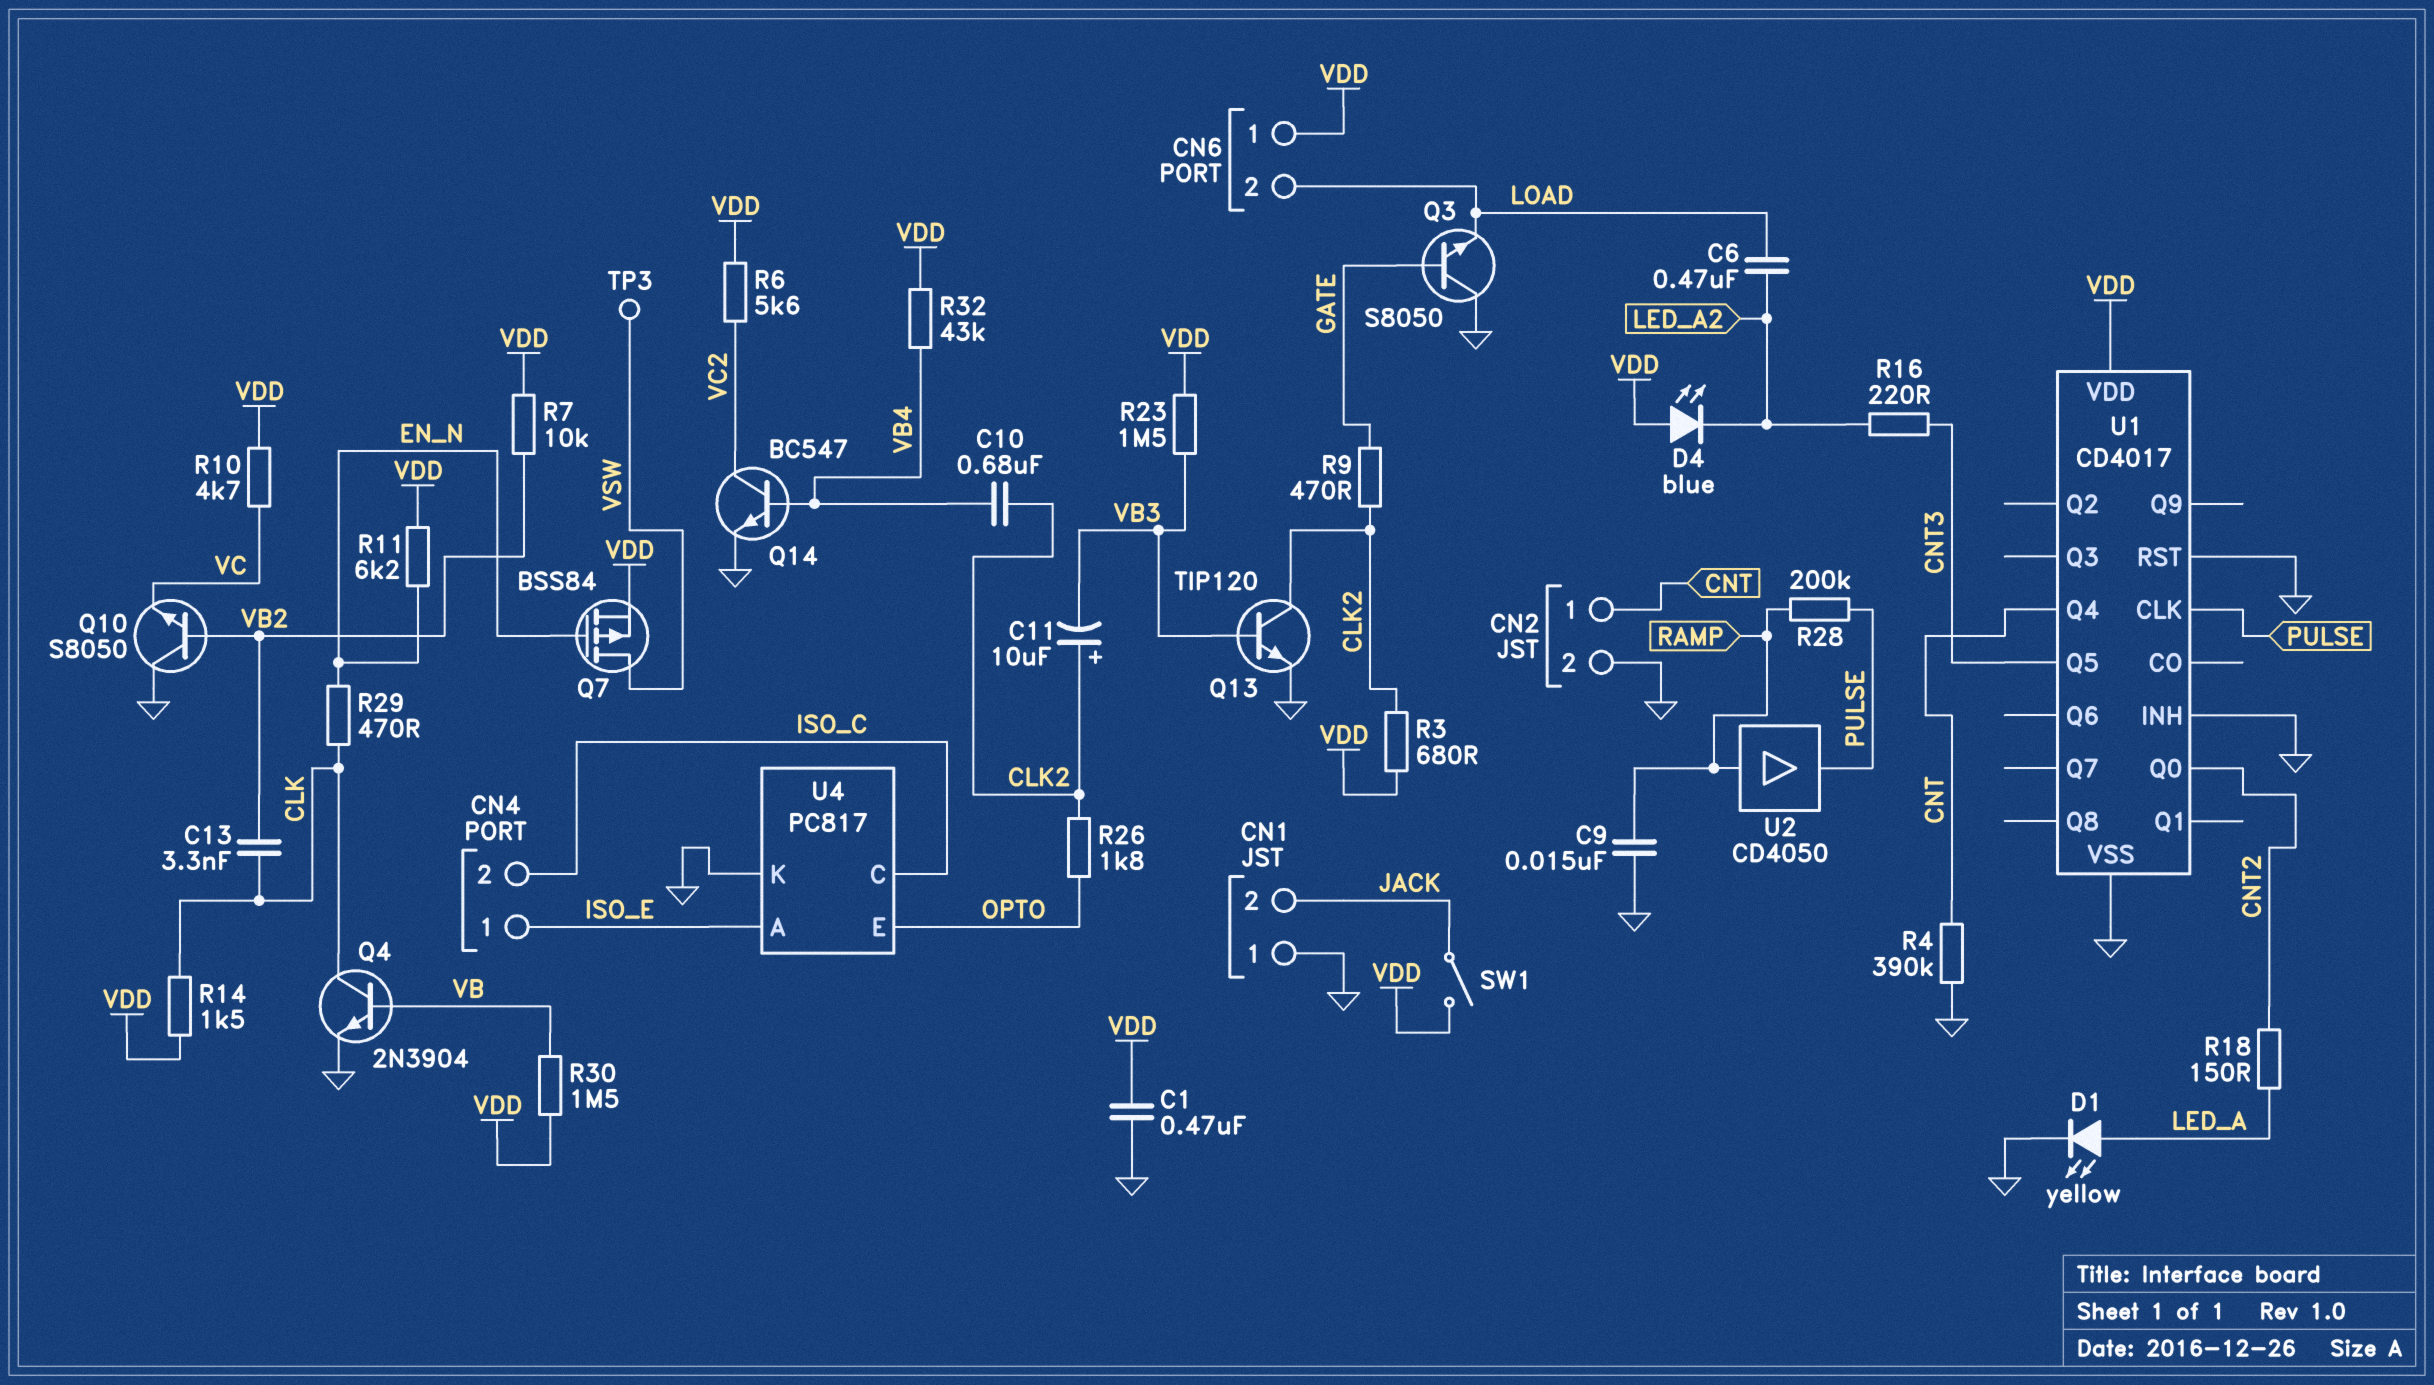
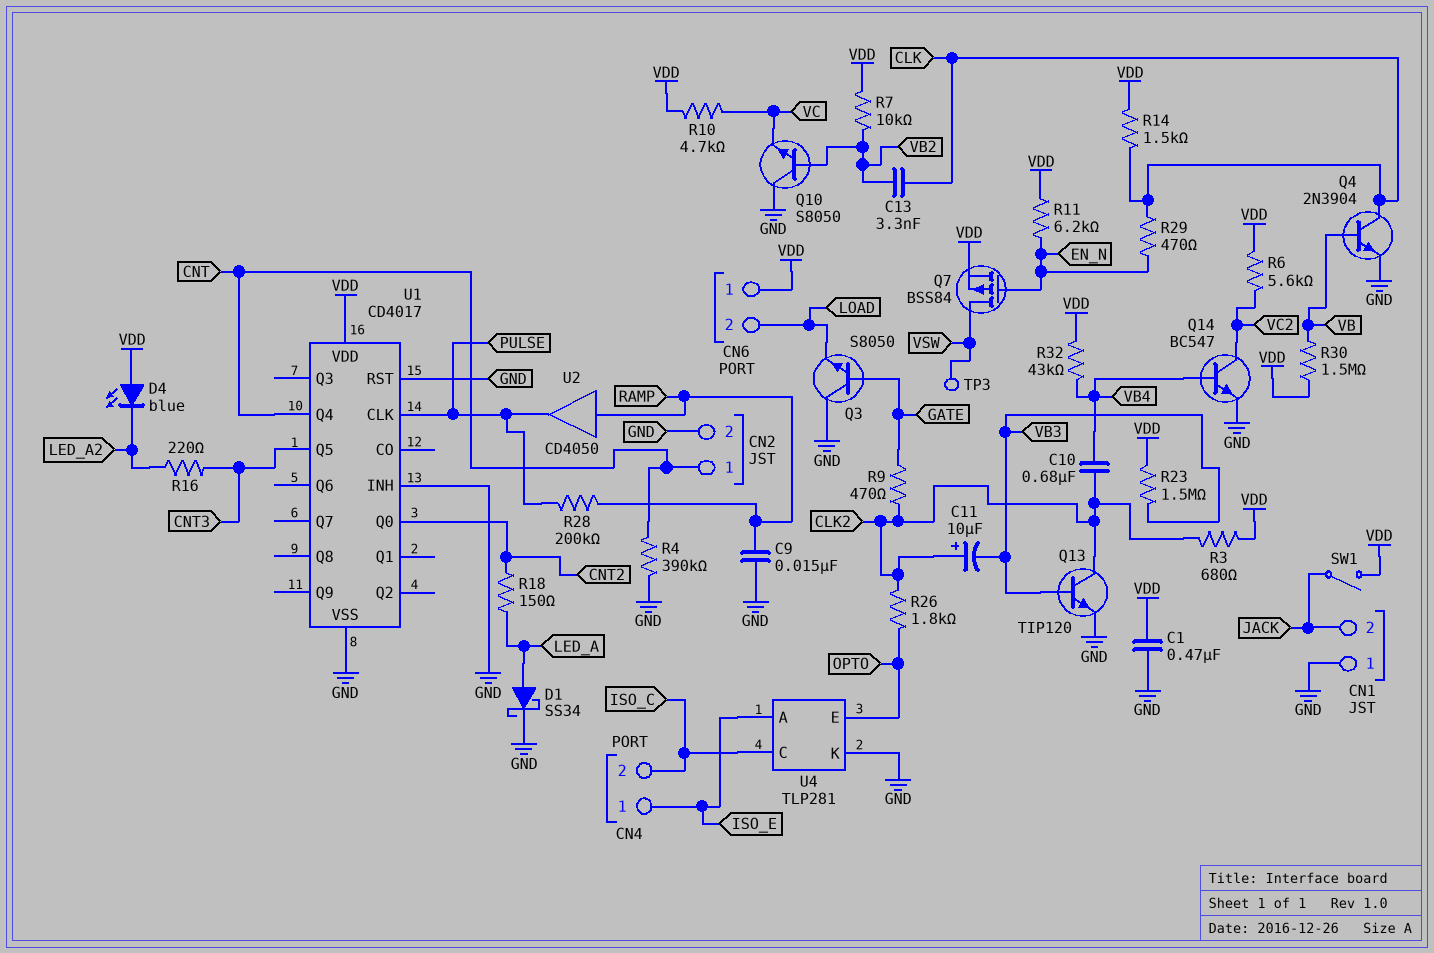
C6: 470nF (LED_A2, LOAD) -> none
D1: LED yellow (A LED_A, K GND) -> schottky SS34 (A LED_A, K GND)
U4: PC817 -> TLP281

